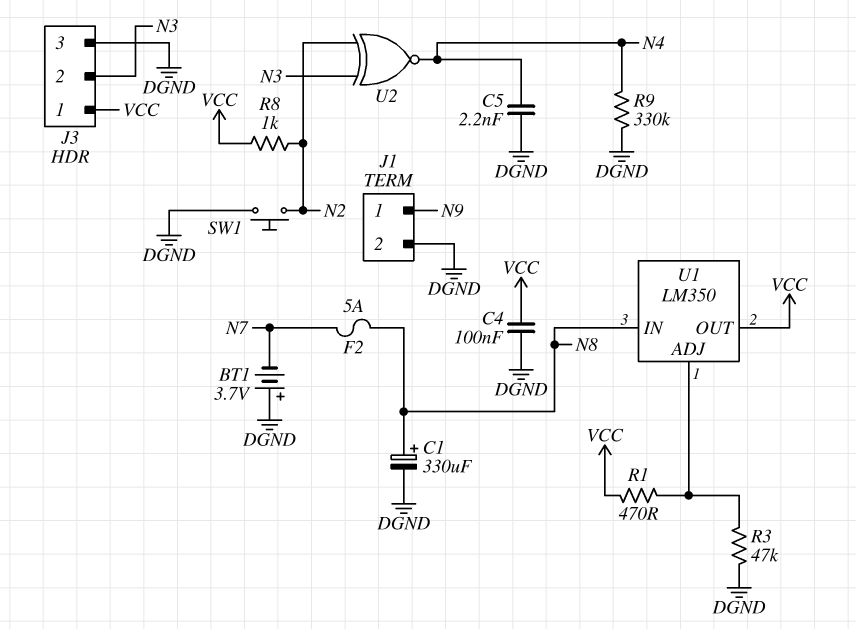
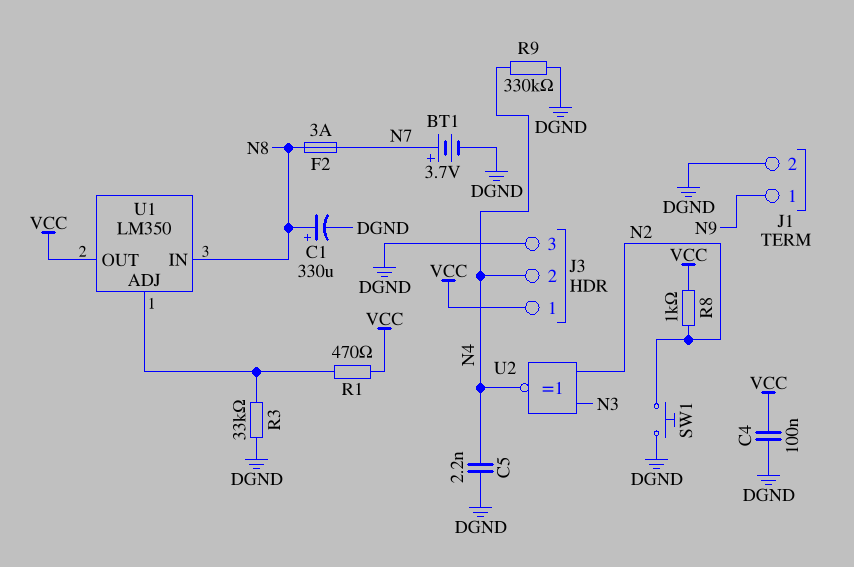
BT1: 3.7V (plus DGND, minus N7) -> 3.7V (plus N7, minus DGND)
F2: 5A (N7, N8) -> 3A (N7, N8)
J3 pin 2: N3 -> N4
R3: 47k (DGND, U1/ADJ) -> 33k (DGND, U1/ADJ)

